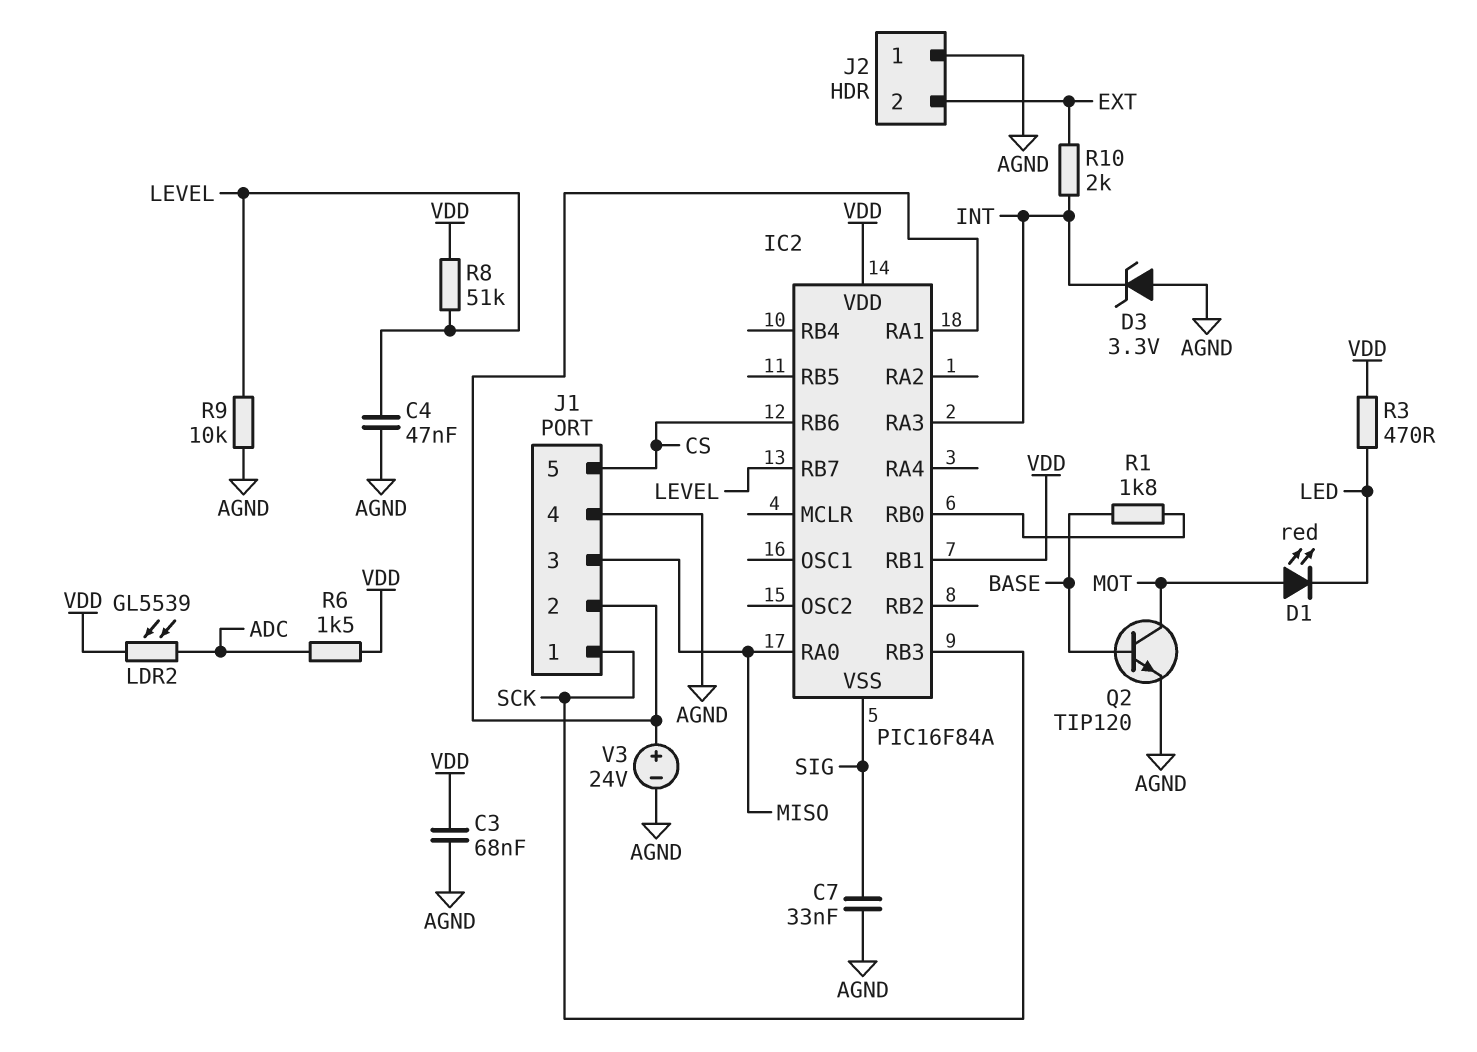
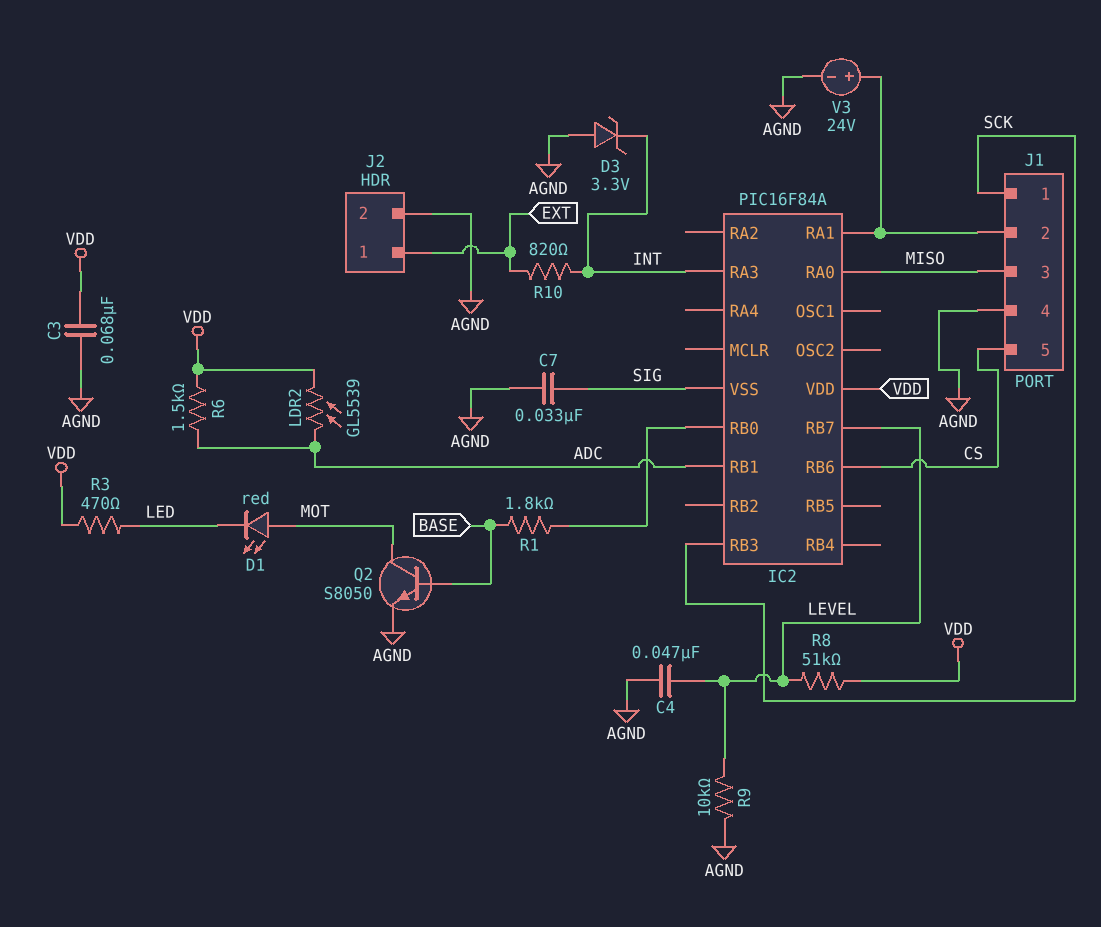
IC2 pin RB1: VDD -> ADC
J2 pin 1: AGND -> EXT
J2 pin 2: EXT -> AGND
Q2: NPN TIP120 (B BASE, C MOT, E AGND) -> NPN S8050 (B BASE, C MOT, E AGND)
R10: 2k (EXT, INT) -> 820 (EXT, INT)

